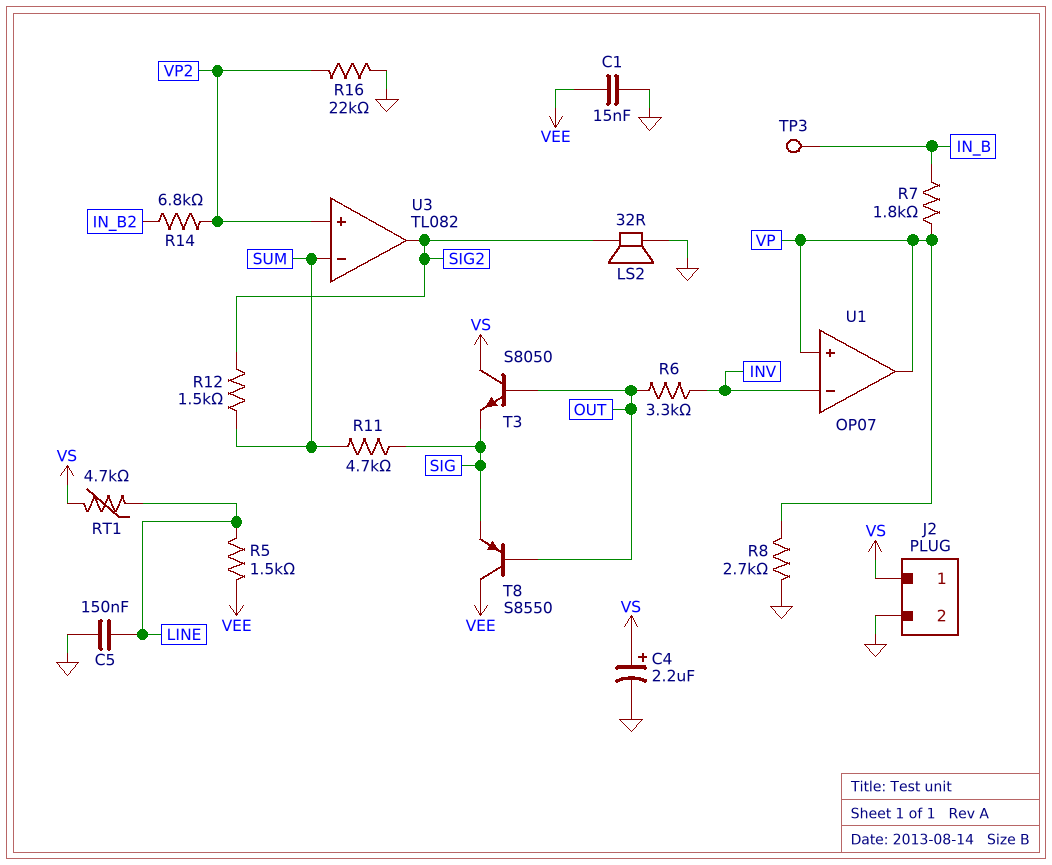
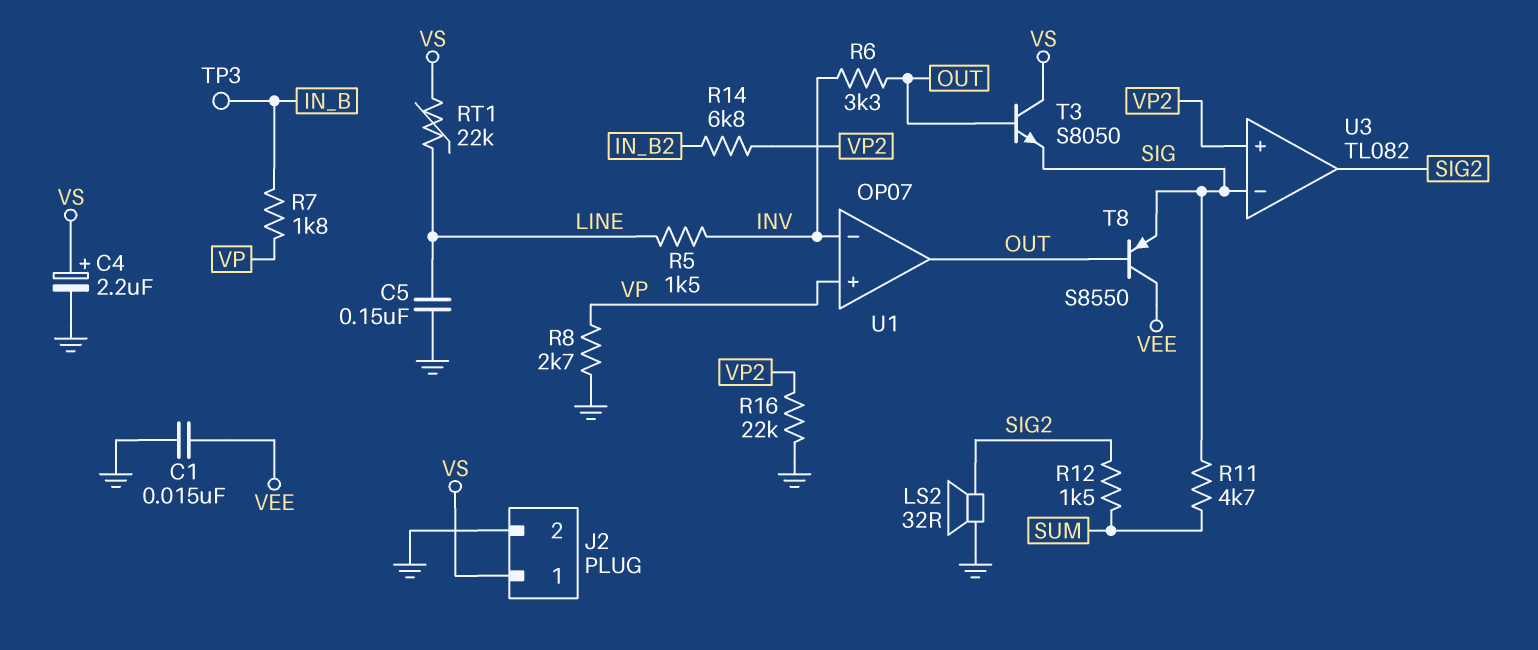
R5: 1.5k (LINE, VEE) -> 1.5k (INV, LINE)
RT1: 4.7k (LINE, VS) -> 22k (LINE, VS)
U1 pin out: VP -> OUT
U3 pin in-: SUM -> SIG

